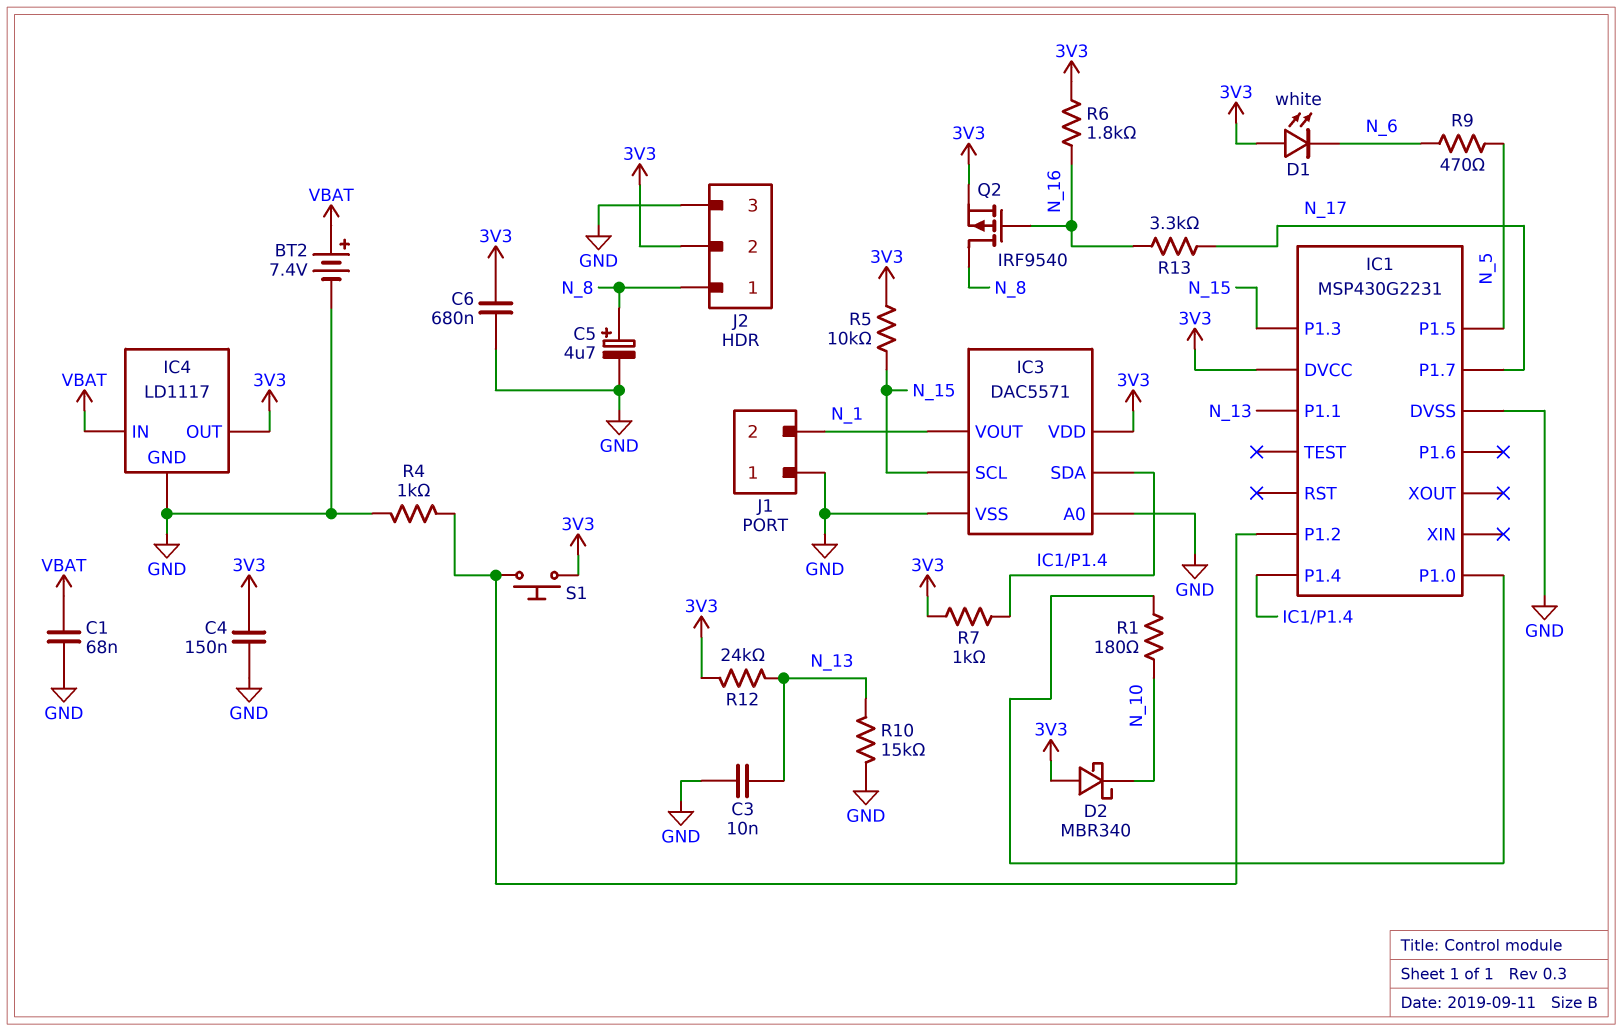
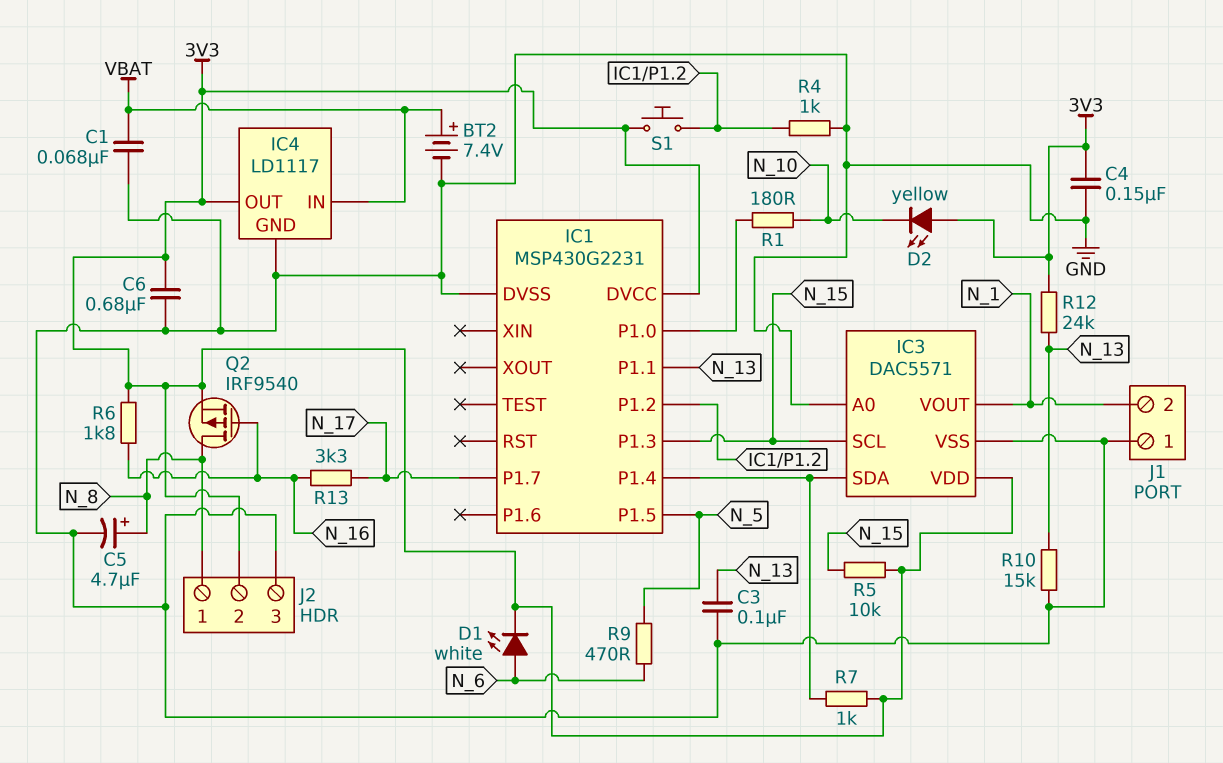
C3: 10nF (GND, N_13) -> 100nF (GND, N_13)
D1: LED white (A 3V3, K N_6) -> LED white (A N_6, K 3V3)
D2: schottky MBR340 (A 3V3, K N_10) -> LED yellow (A 3V3, K N_10)

